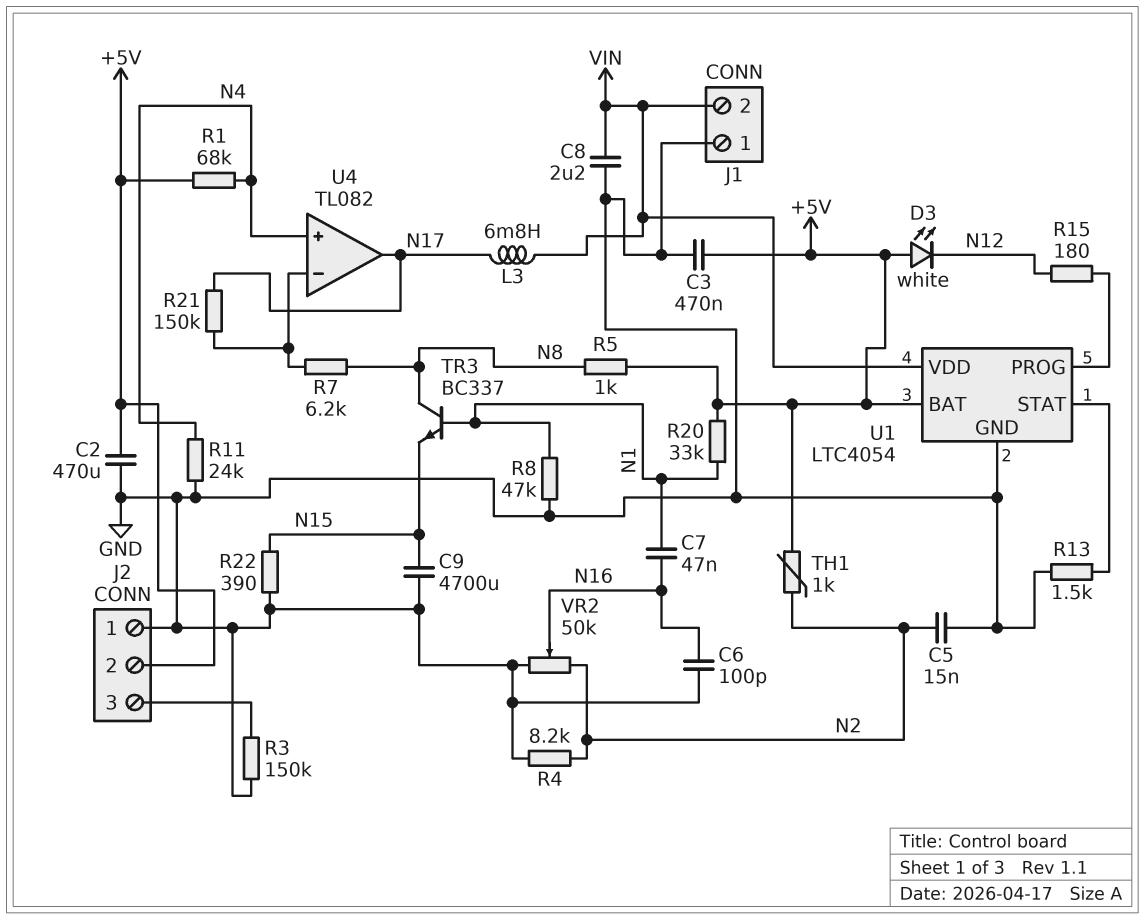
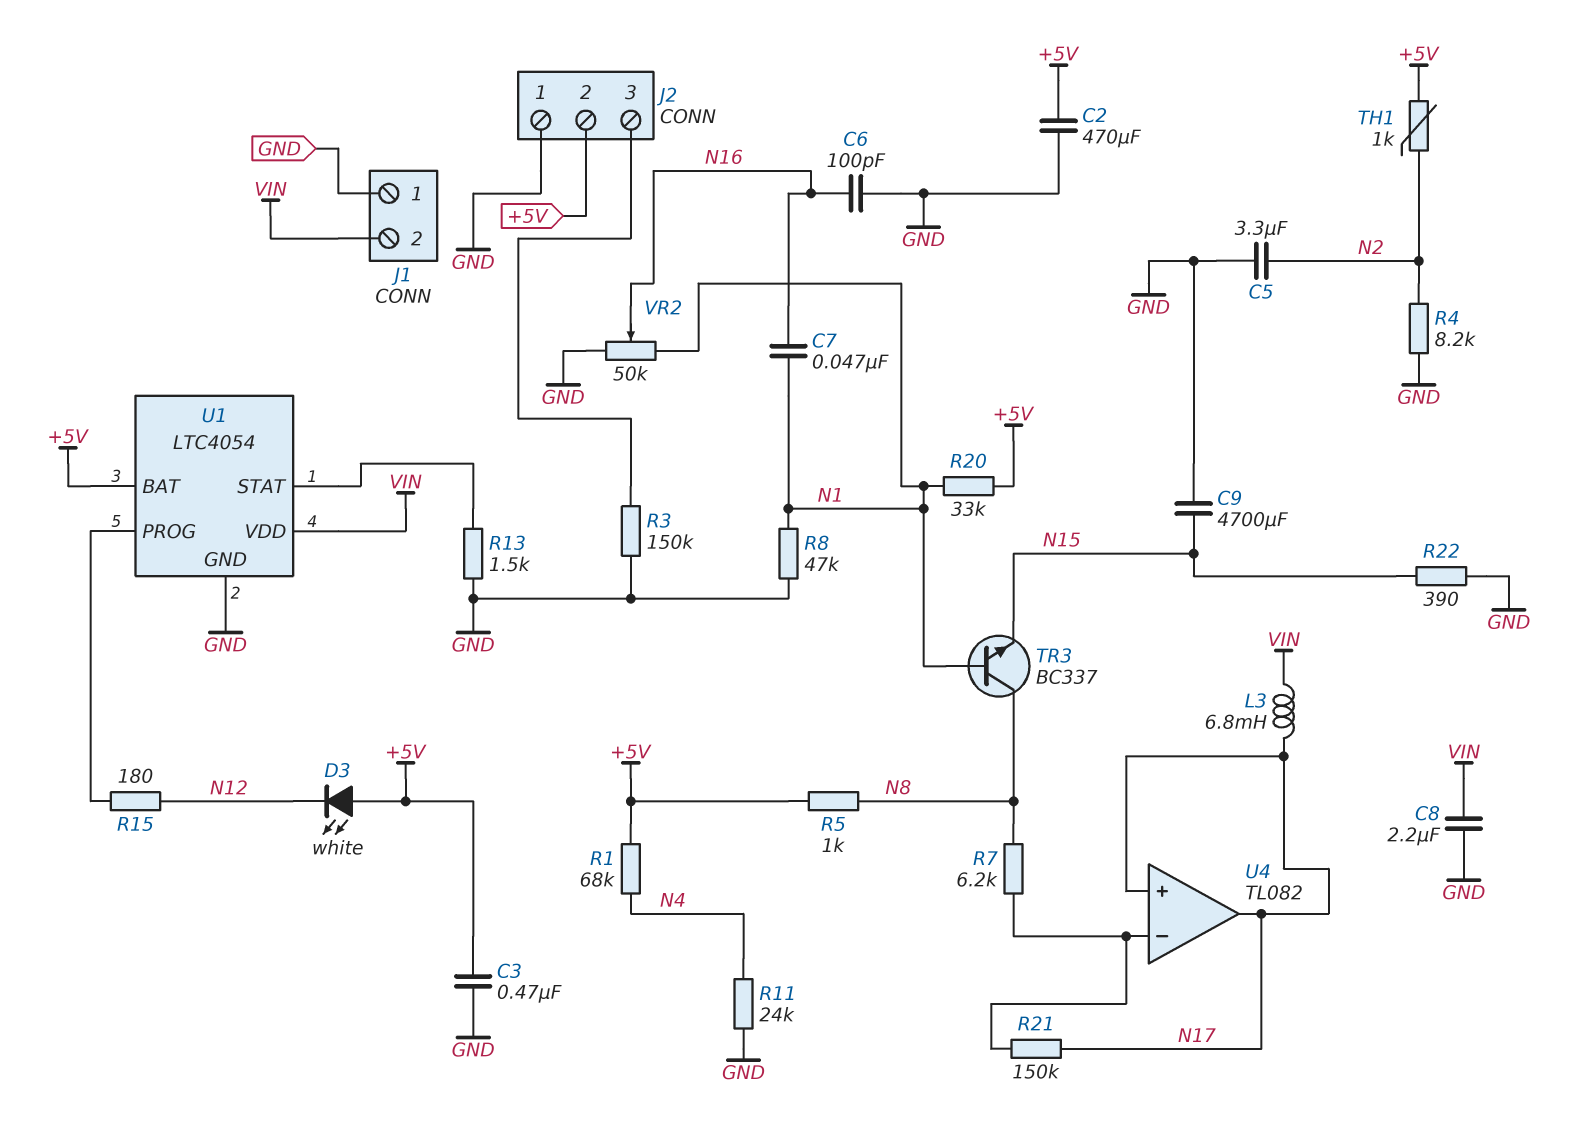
C5: 15nF (GND, N2) -> 3.3uF (GND, N2)
U4 pin in+: N4 -> N17
VR2: 50k (GND, N2, wiper N16) -> 50k (GND, N1, wiper N16)

